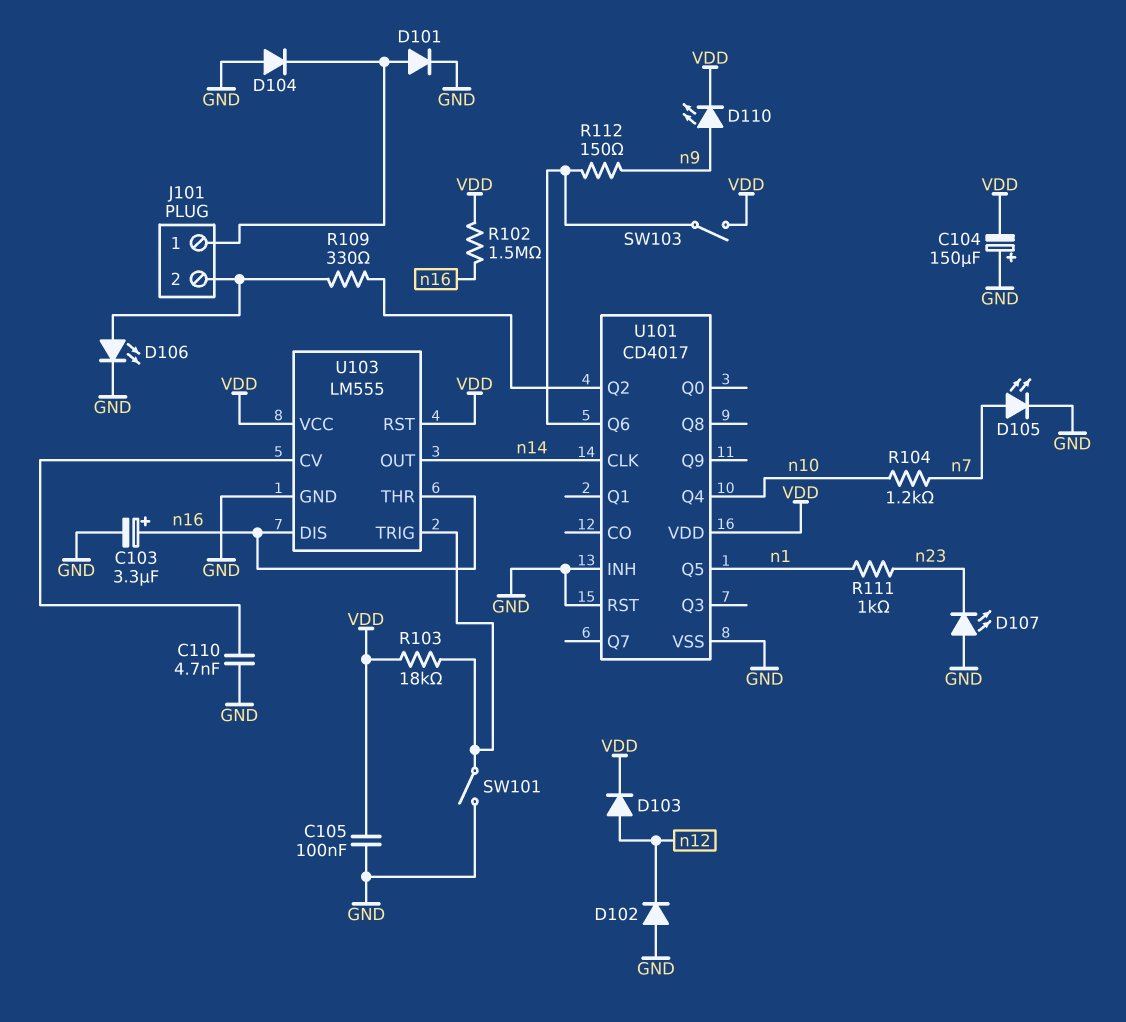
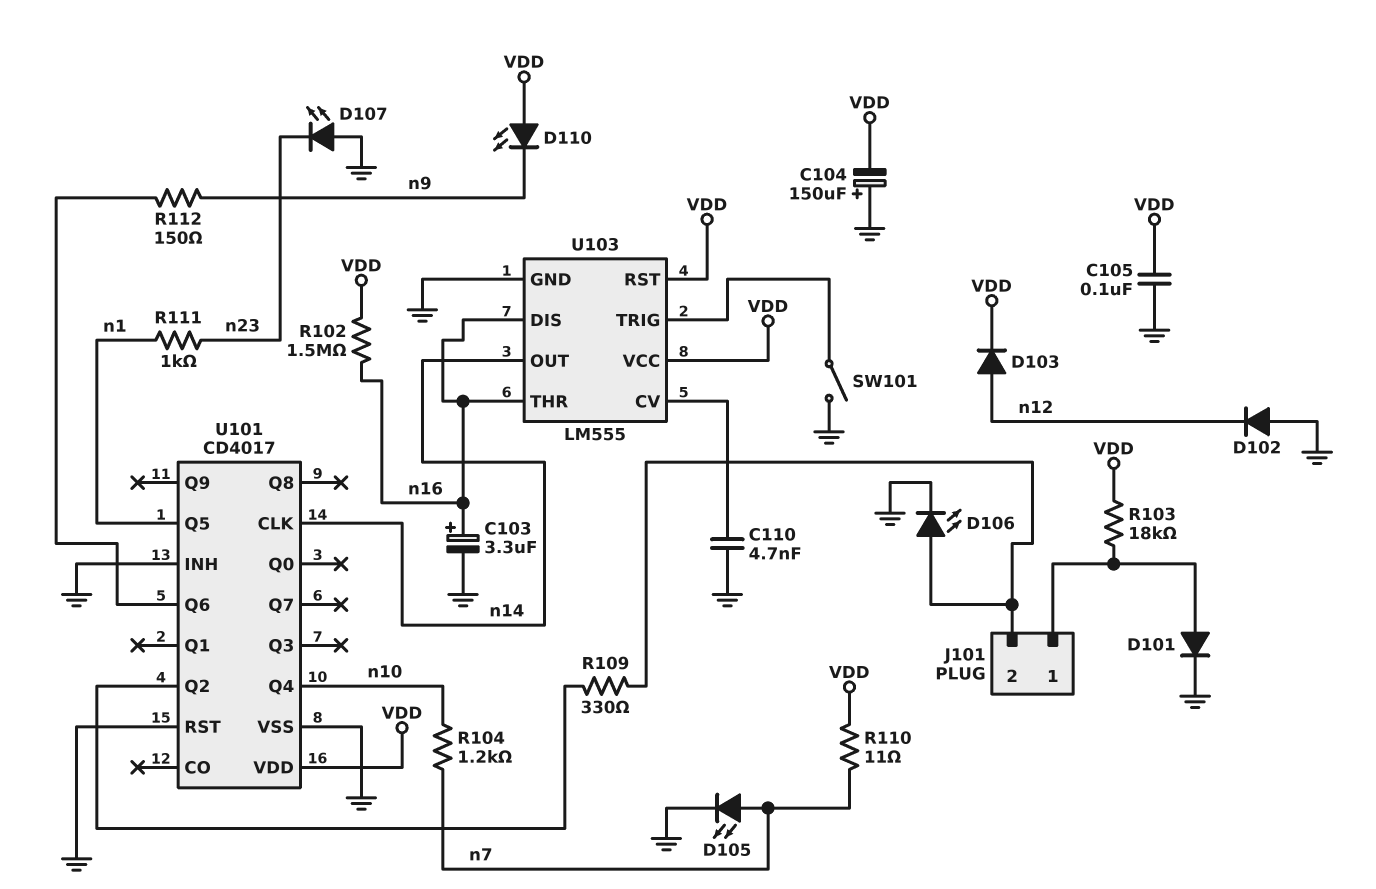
D104: diode (A GND, K J101/1) -> none
D110: LED (A n9, K VDD) -> LED (A VDD, K n9)
R103: 18k (U103/TRIG, VDD) -> 18k (J101/1, VDD)
R110: none -> 11 (VDD, n7)
SW103: switch (U101/Q6, VDD) -> none

